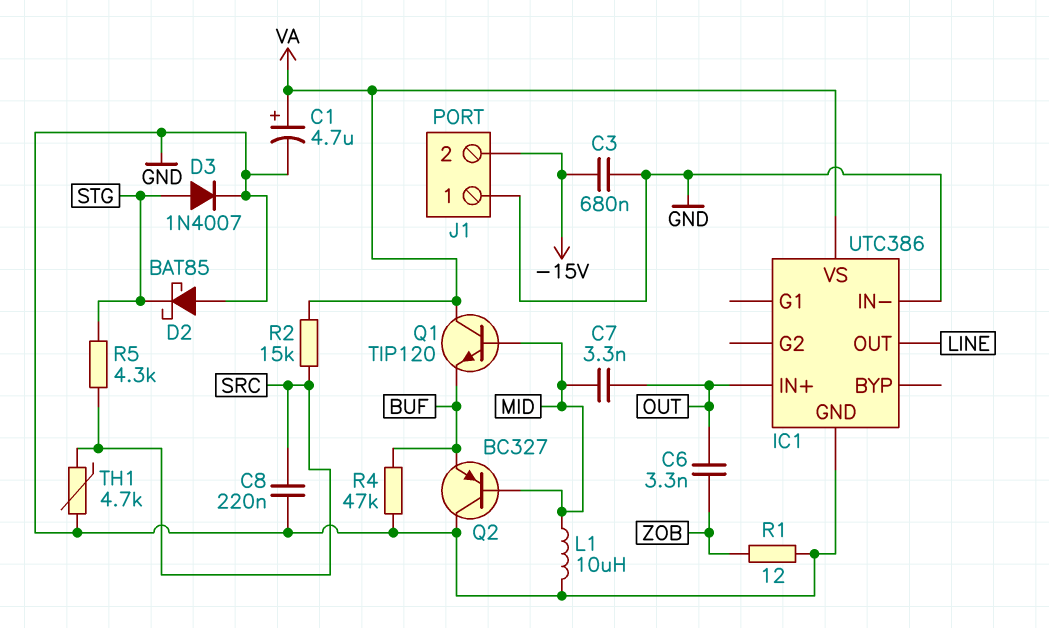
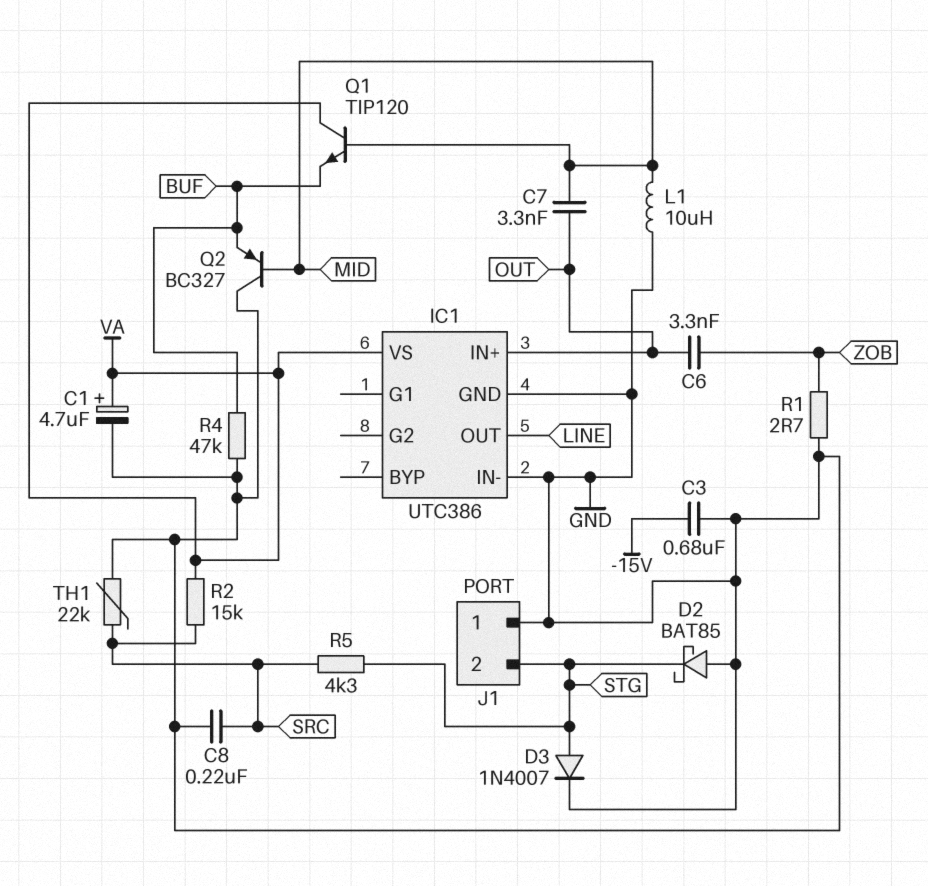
J1 pin 2: -15V -> STG
R1: 12 (GND, ZOB) -> 2.7 (GND, ZOB)
TH1: 4.7k (GND, SRC) -> 22k (GND, SRC)

